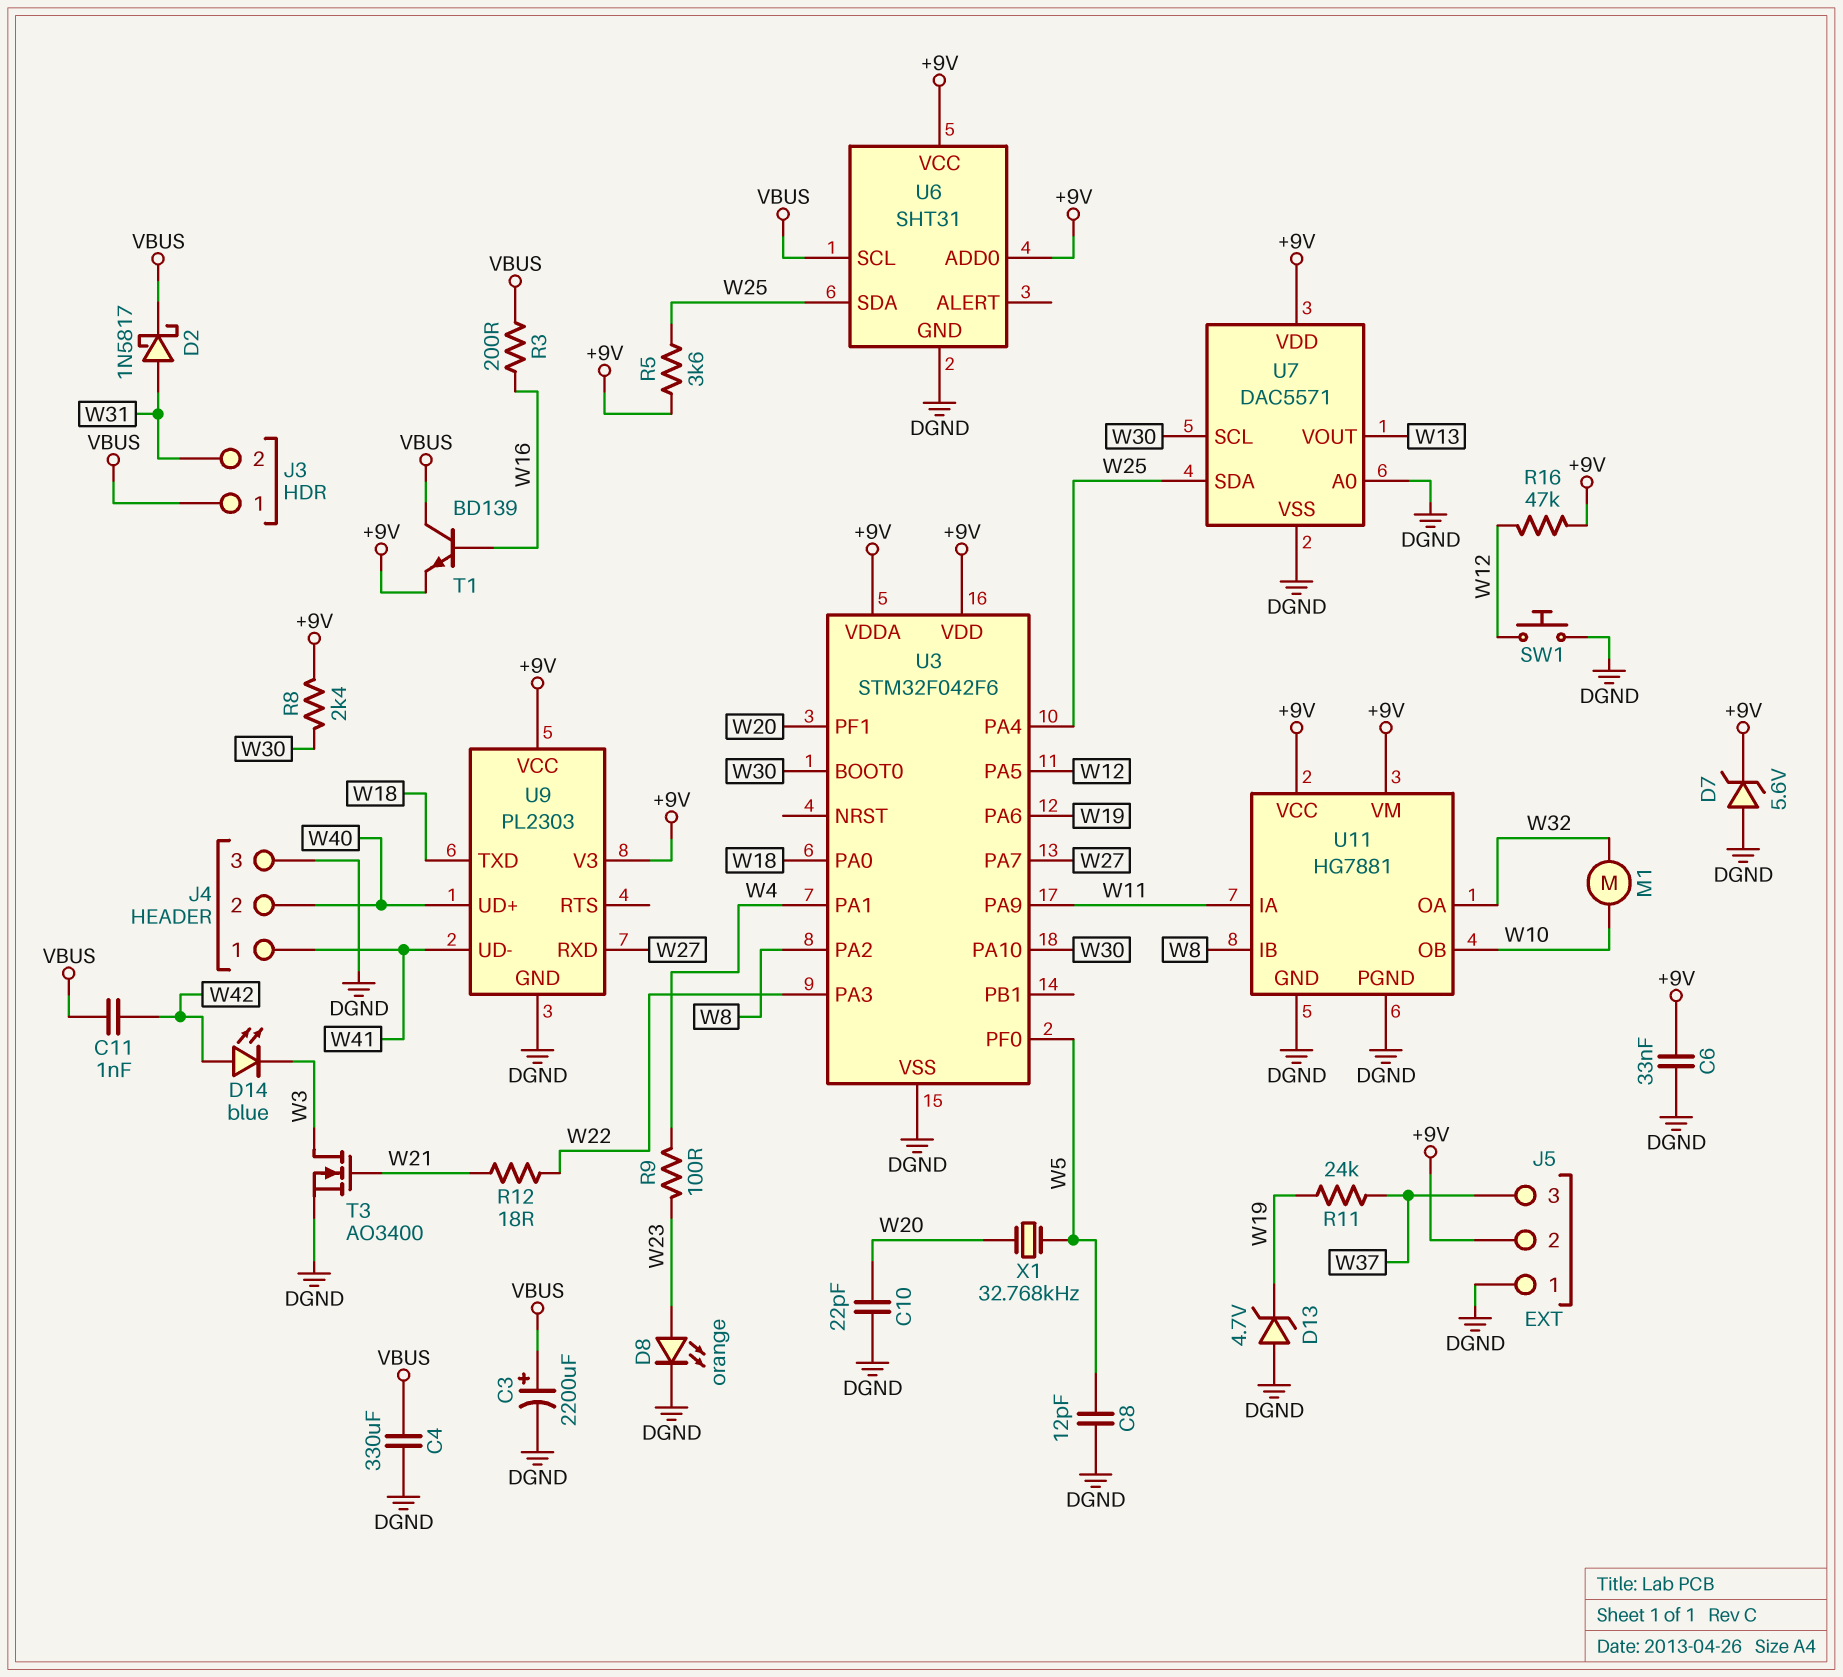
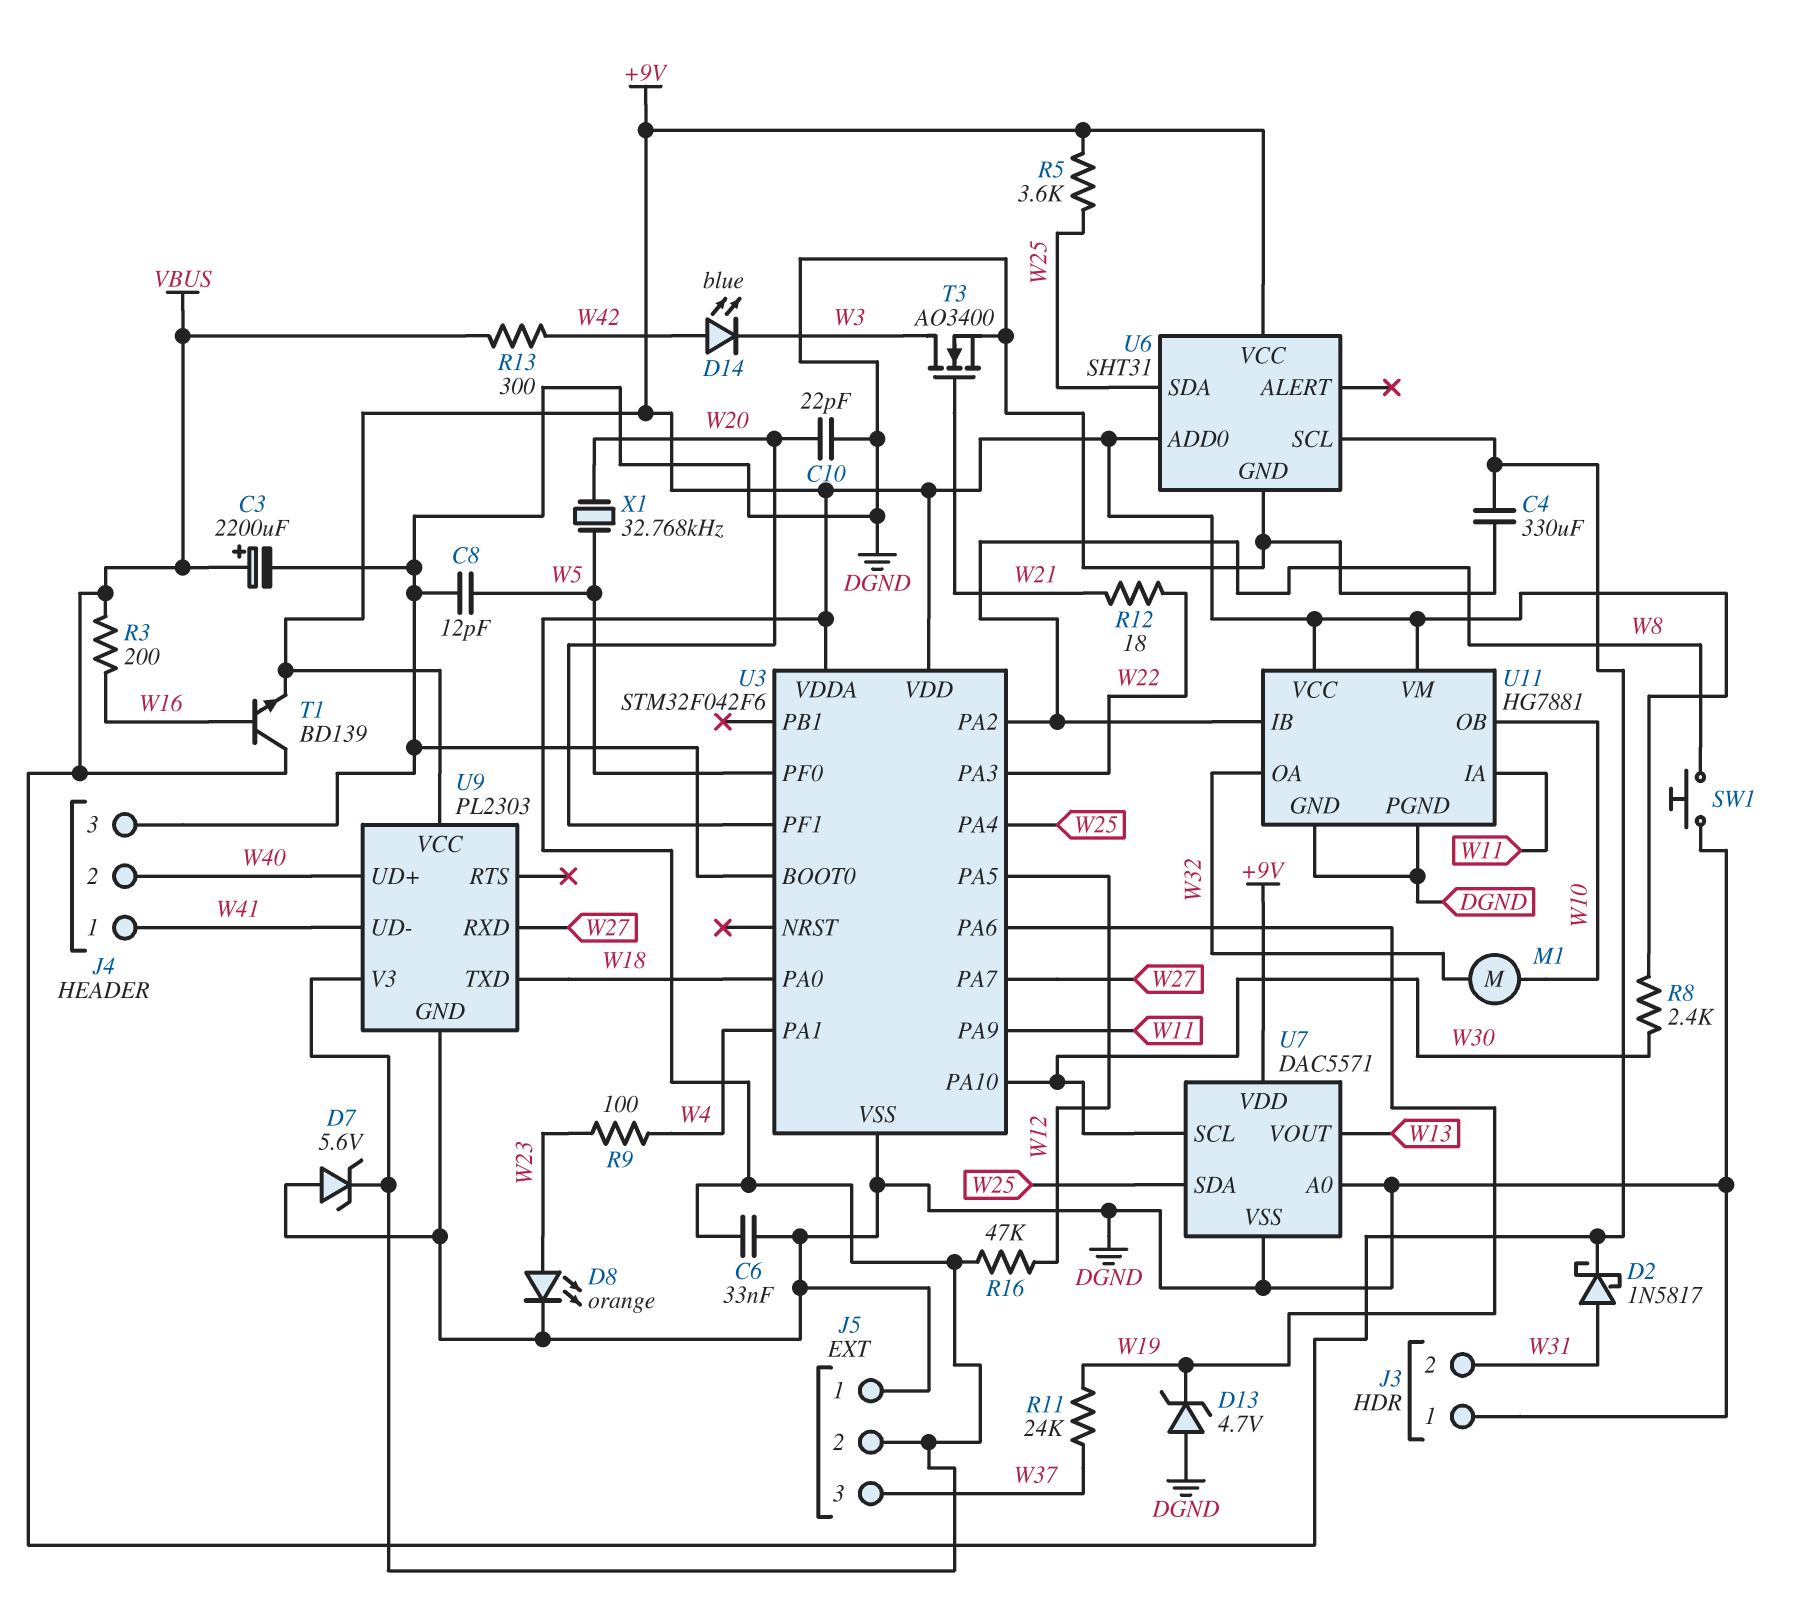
C11: 1nF (VBUS, W42) -> none
J3 pin 1: VBUS -> DGND
R13: none -> 300 (VBUS, W42)
SW1: button (DGND, W12) -> button (DGND, W8)
U3 pin BOOT0: W30 -> DGND

